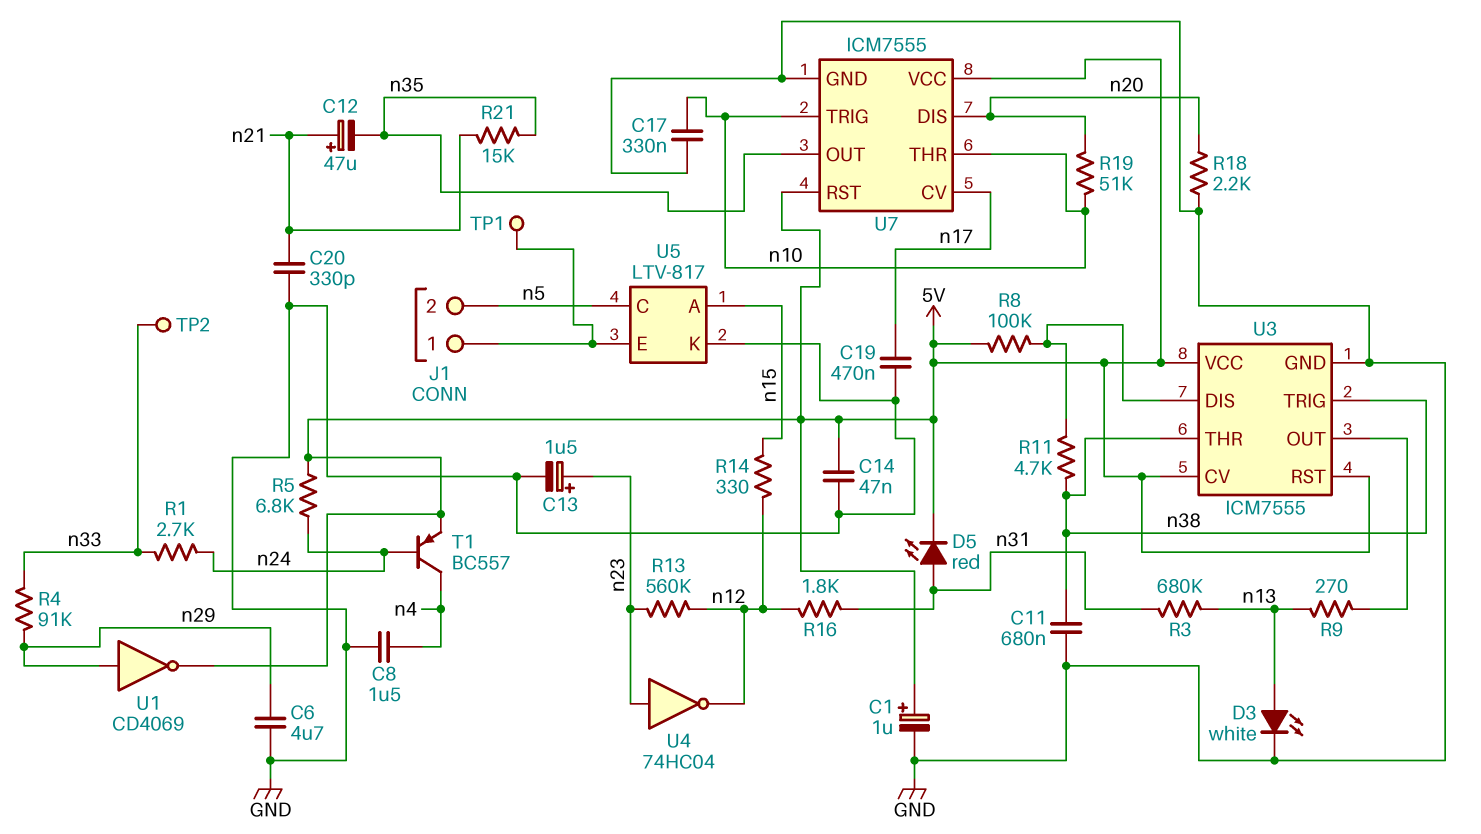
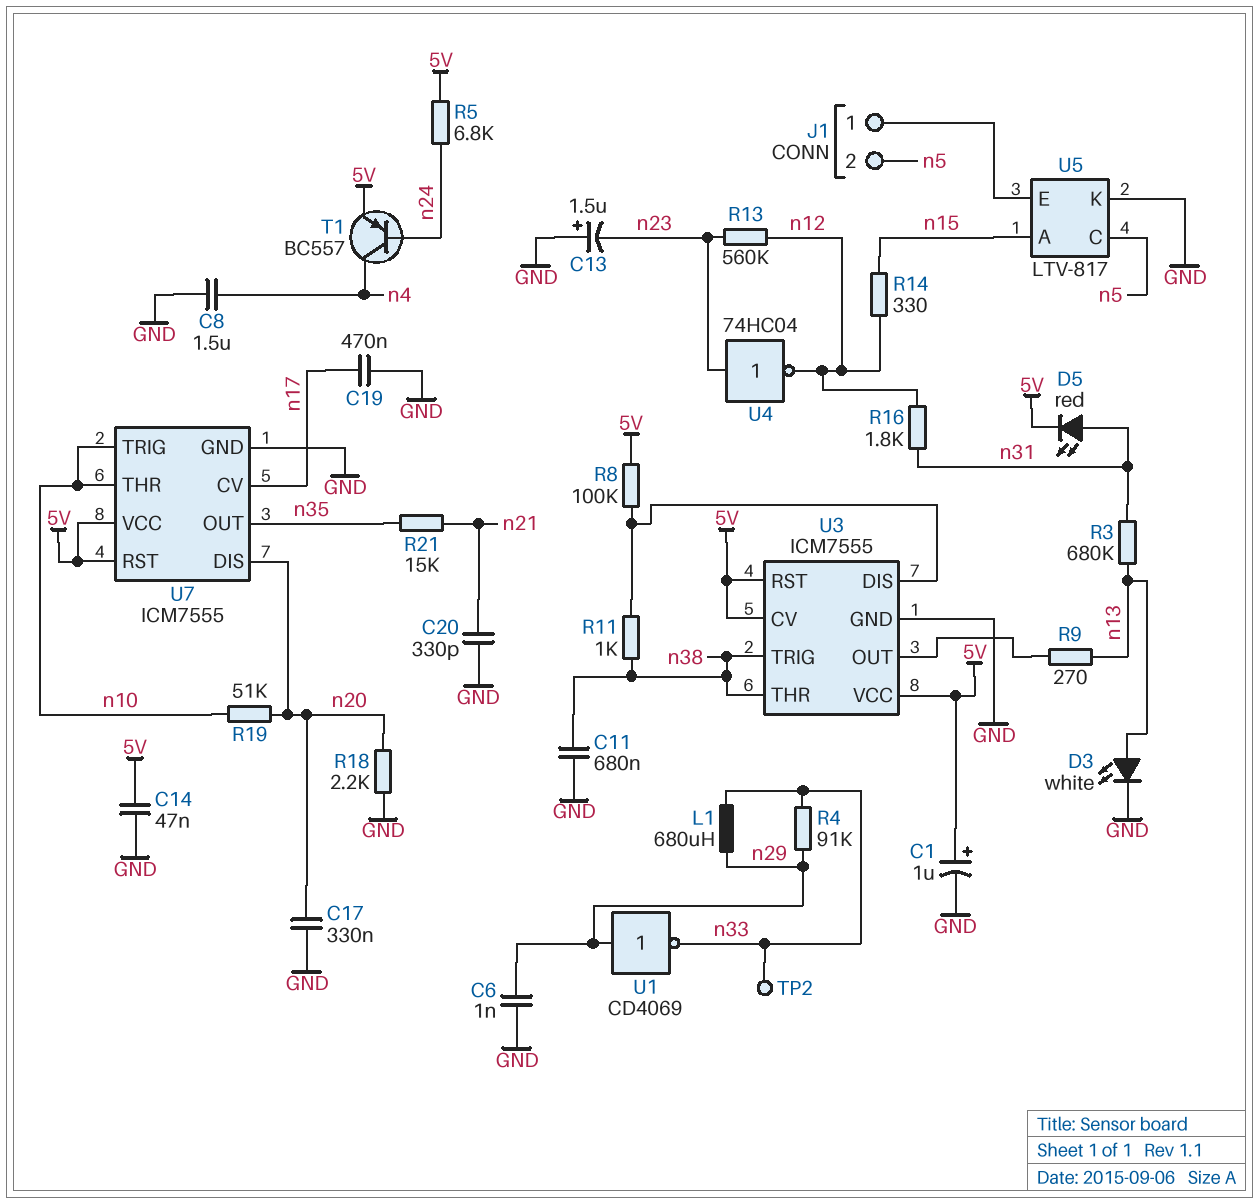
C6: 4.7uF (GND, n29) -> 1nF (GND, n29)
C12: 47uF (plus n21, minus n35) -> none
C13: 1.5uF (plus n23, minus GND) -> 1.5uF (plus GND, minus n23)
C17: 330nF (GND, n10) -> 330nF (GND, n20)
L1: none -> 680uH (n29, n33)
R1: 2.7k (n24, n33) -> none
R11: 4.7k (U3/DIS, n38) -> 1k (U3/DIS, n38)
TP1: test point (J1/1) -> none
U1: NOT CD4069 (in n29, out 5V) -> NOT CD4069 (in n29, out n33)

